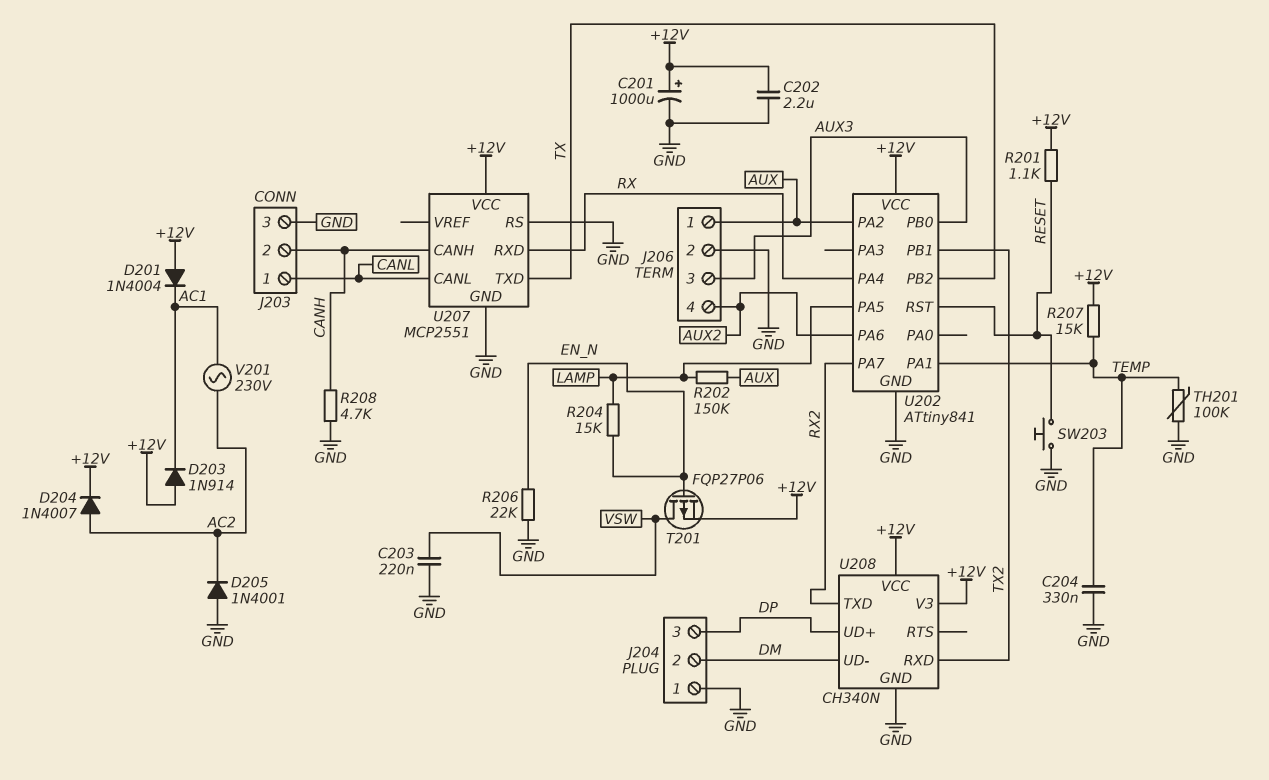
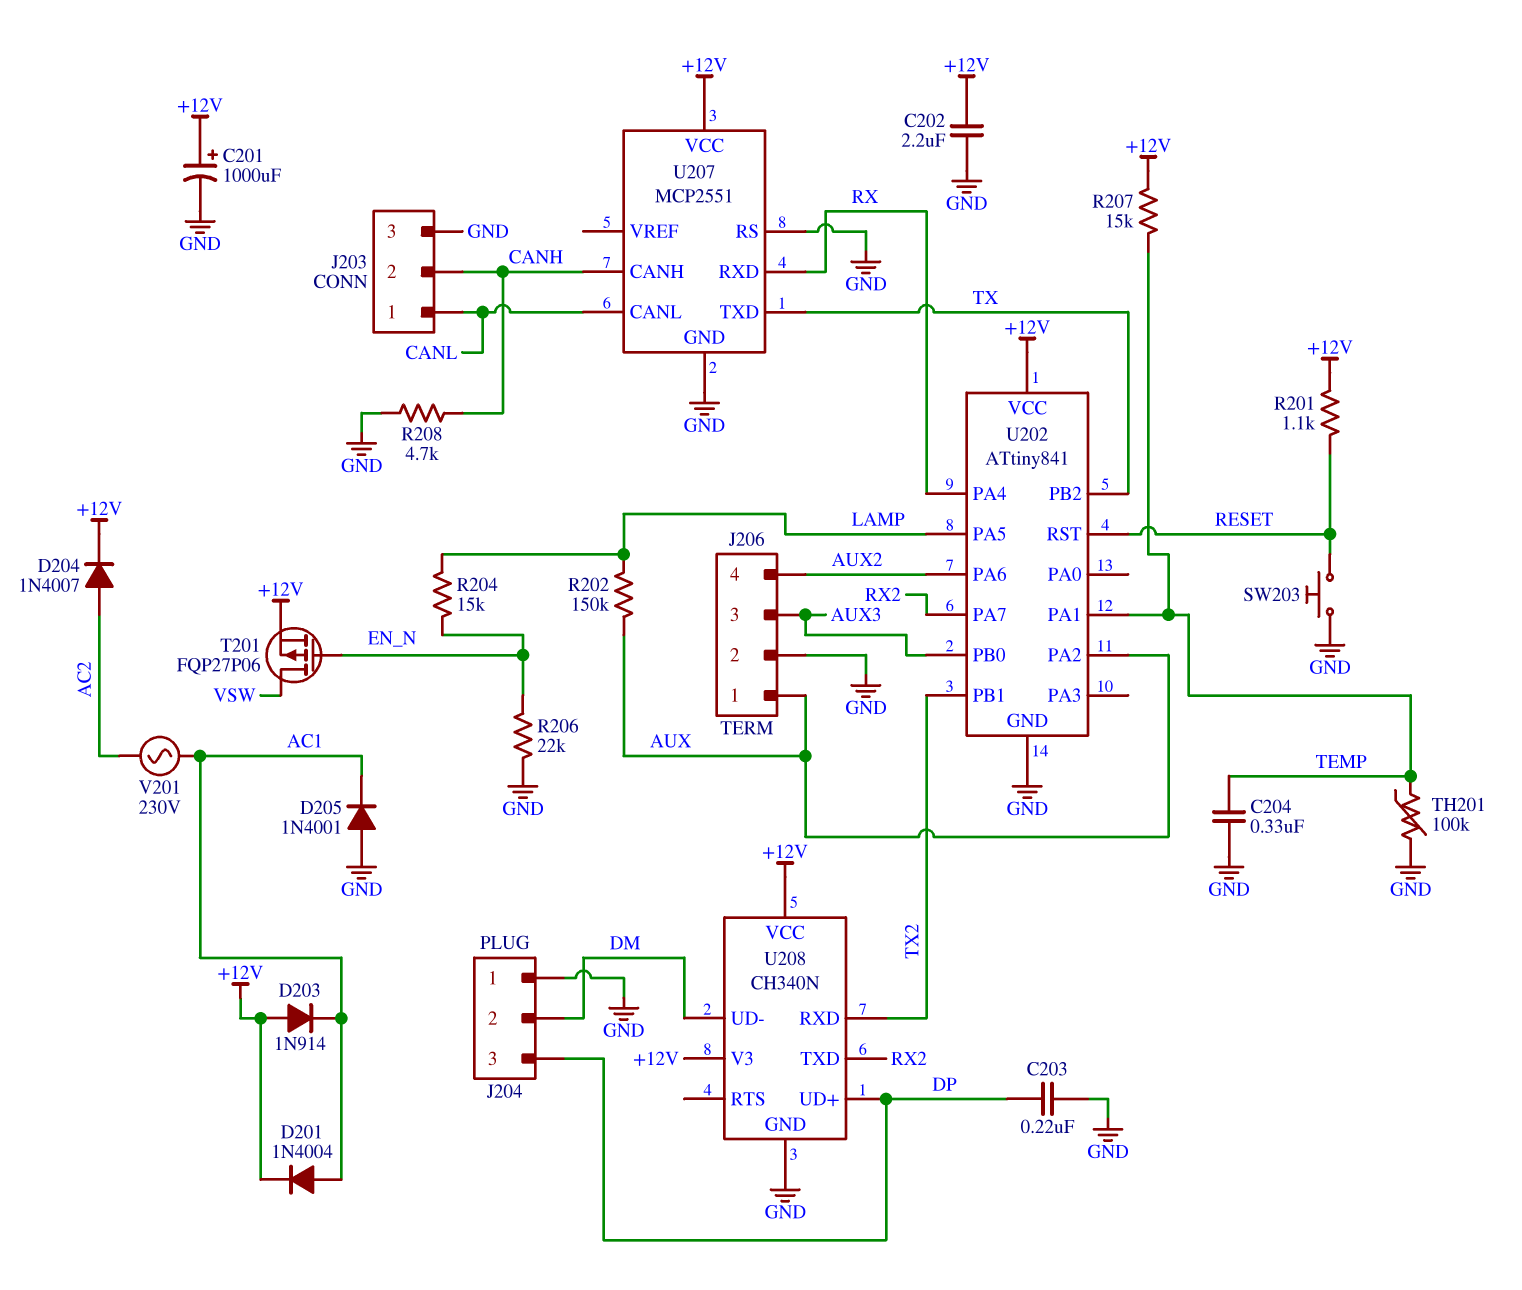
C203: 220nF (GND, VSW) -> 220nF (DP, GND)
D201: diode 1N4004 (A +12V, K AC1) -> diode 1N4004 (A AC1, K +12V)
D205: diode 1N4001 (A GND, K AC2) -> diode 1N4001 (A GND, K AC1)

